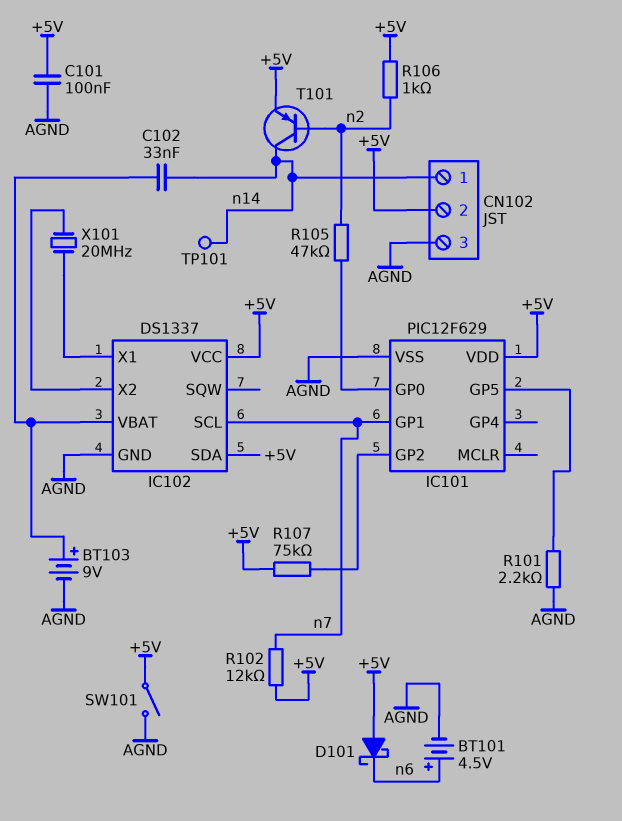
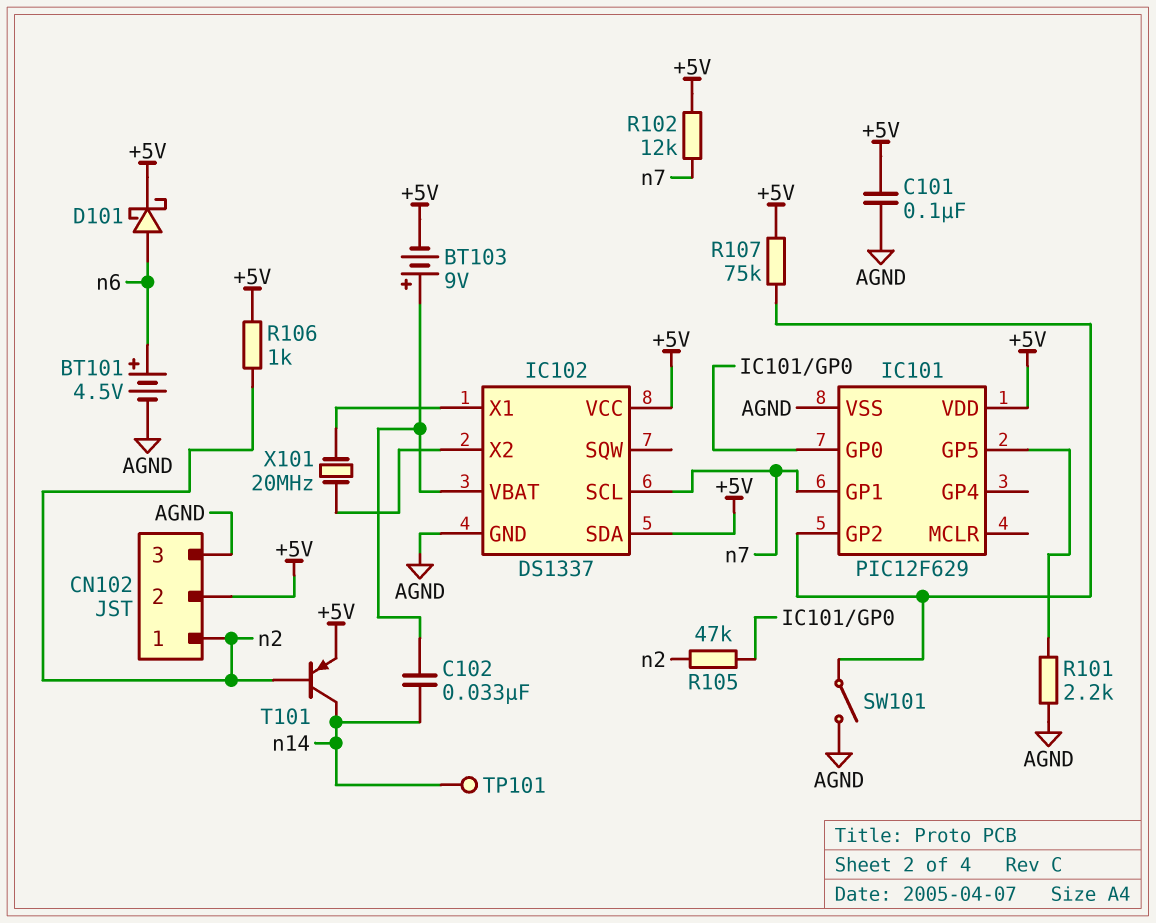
BT103: 9V (plus IC102/VBAT, minus AGND) -> 9V (plus IC102/VBAT, minus +5V)
CN102 pin 1: n14 -> n2
D101: schottky (A +5V, K n6) -> schottky (A n6, K +5V)
SW101: switch (+5V, AGND) -> switch (AGND, IC101/GP2)

